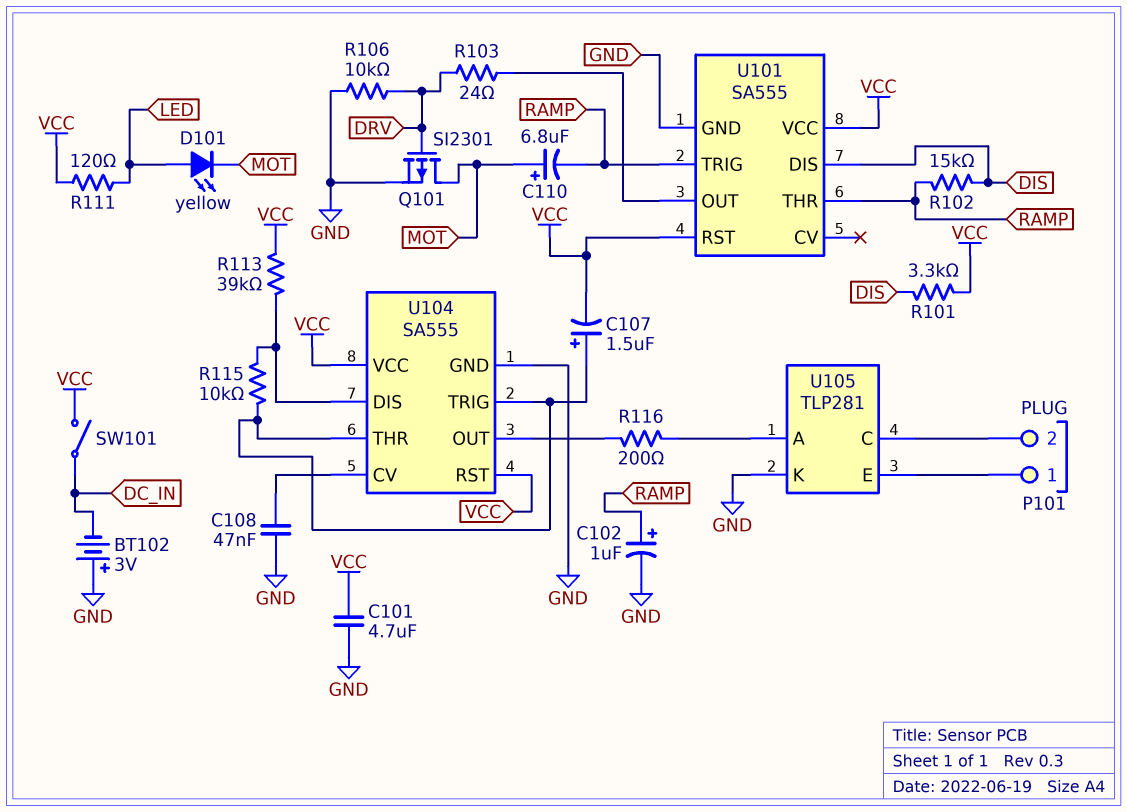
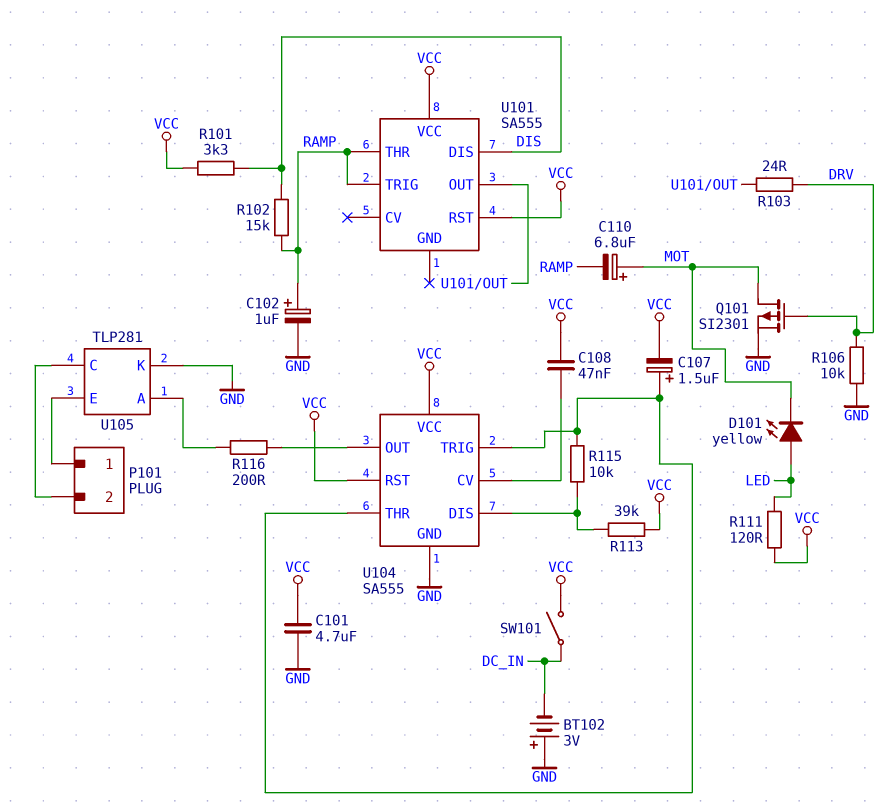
C108: 47nF (GND, U104/CV) -> 47nF (U104/CV, VCC)
U101 pin GND: GND -> none

